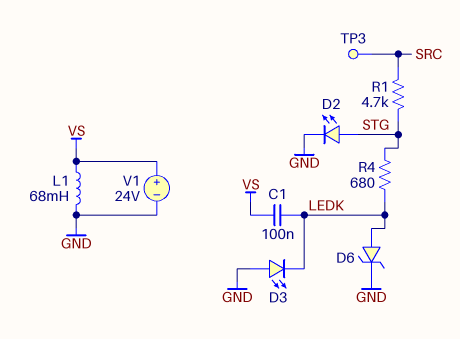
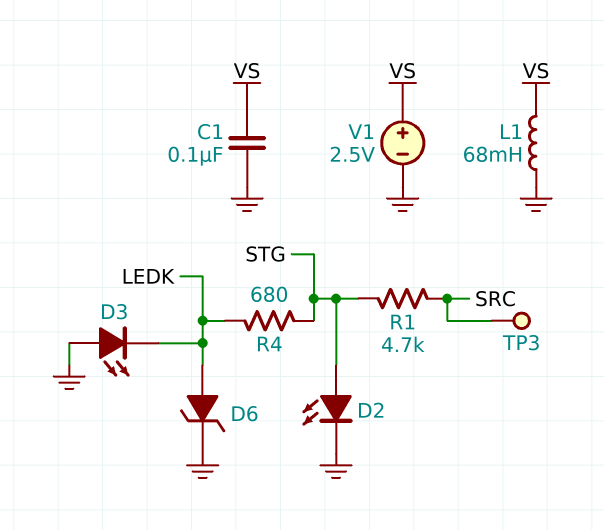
C1: 100nF (LEDK, VS) -> 100nF (GND, VS)
V1: 24V (plus VS, minus GND) -> 2.5V (plus VS, minus GND)

